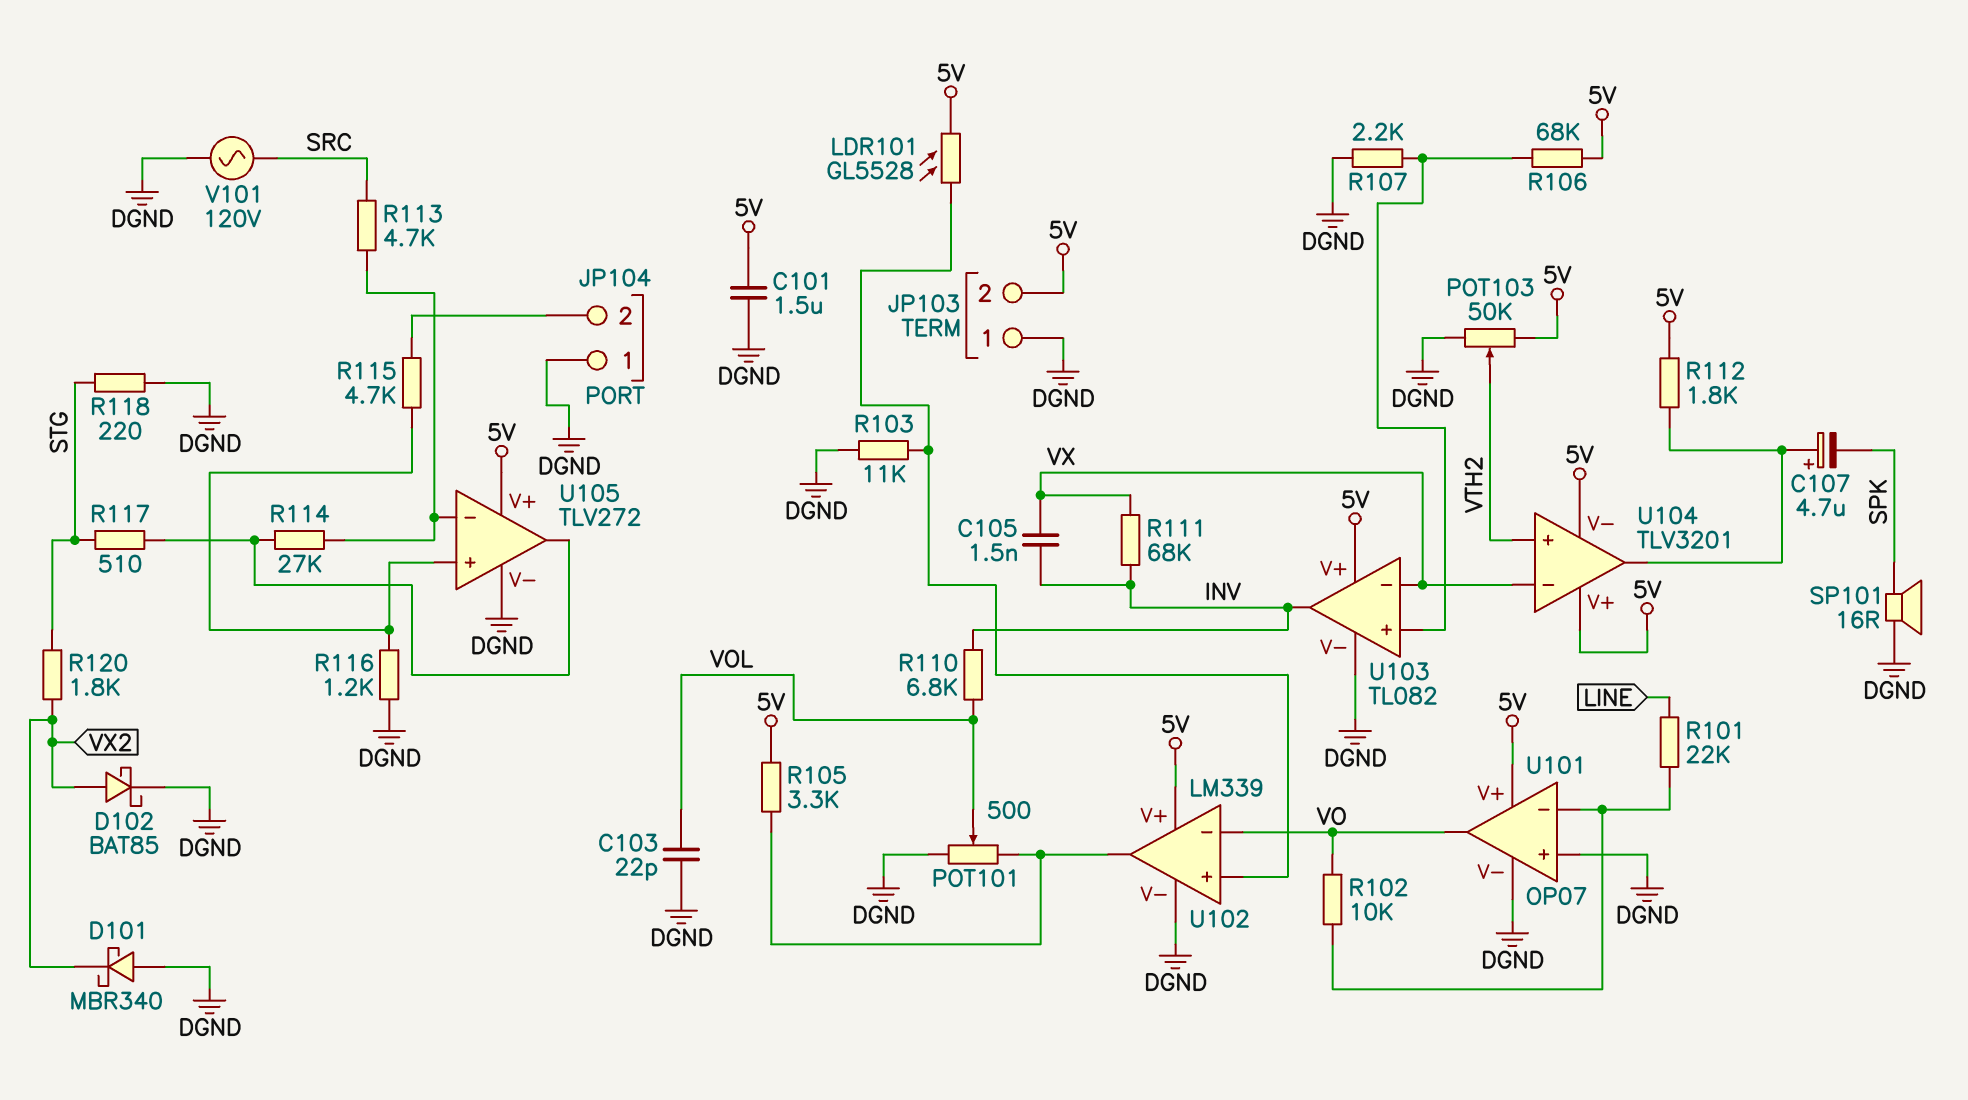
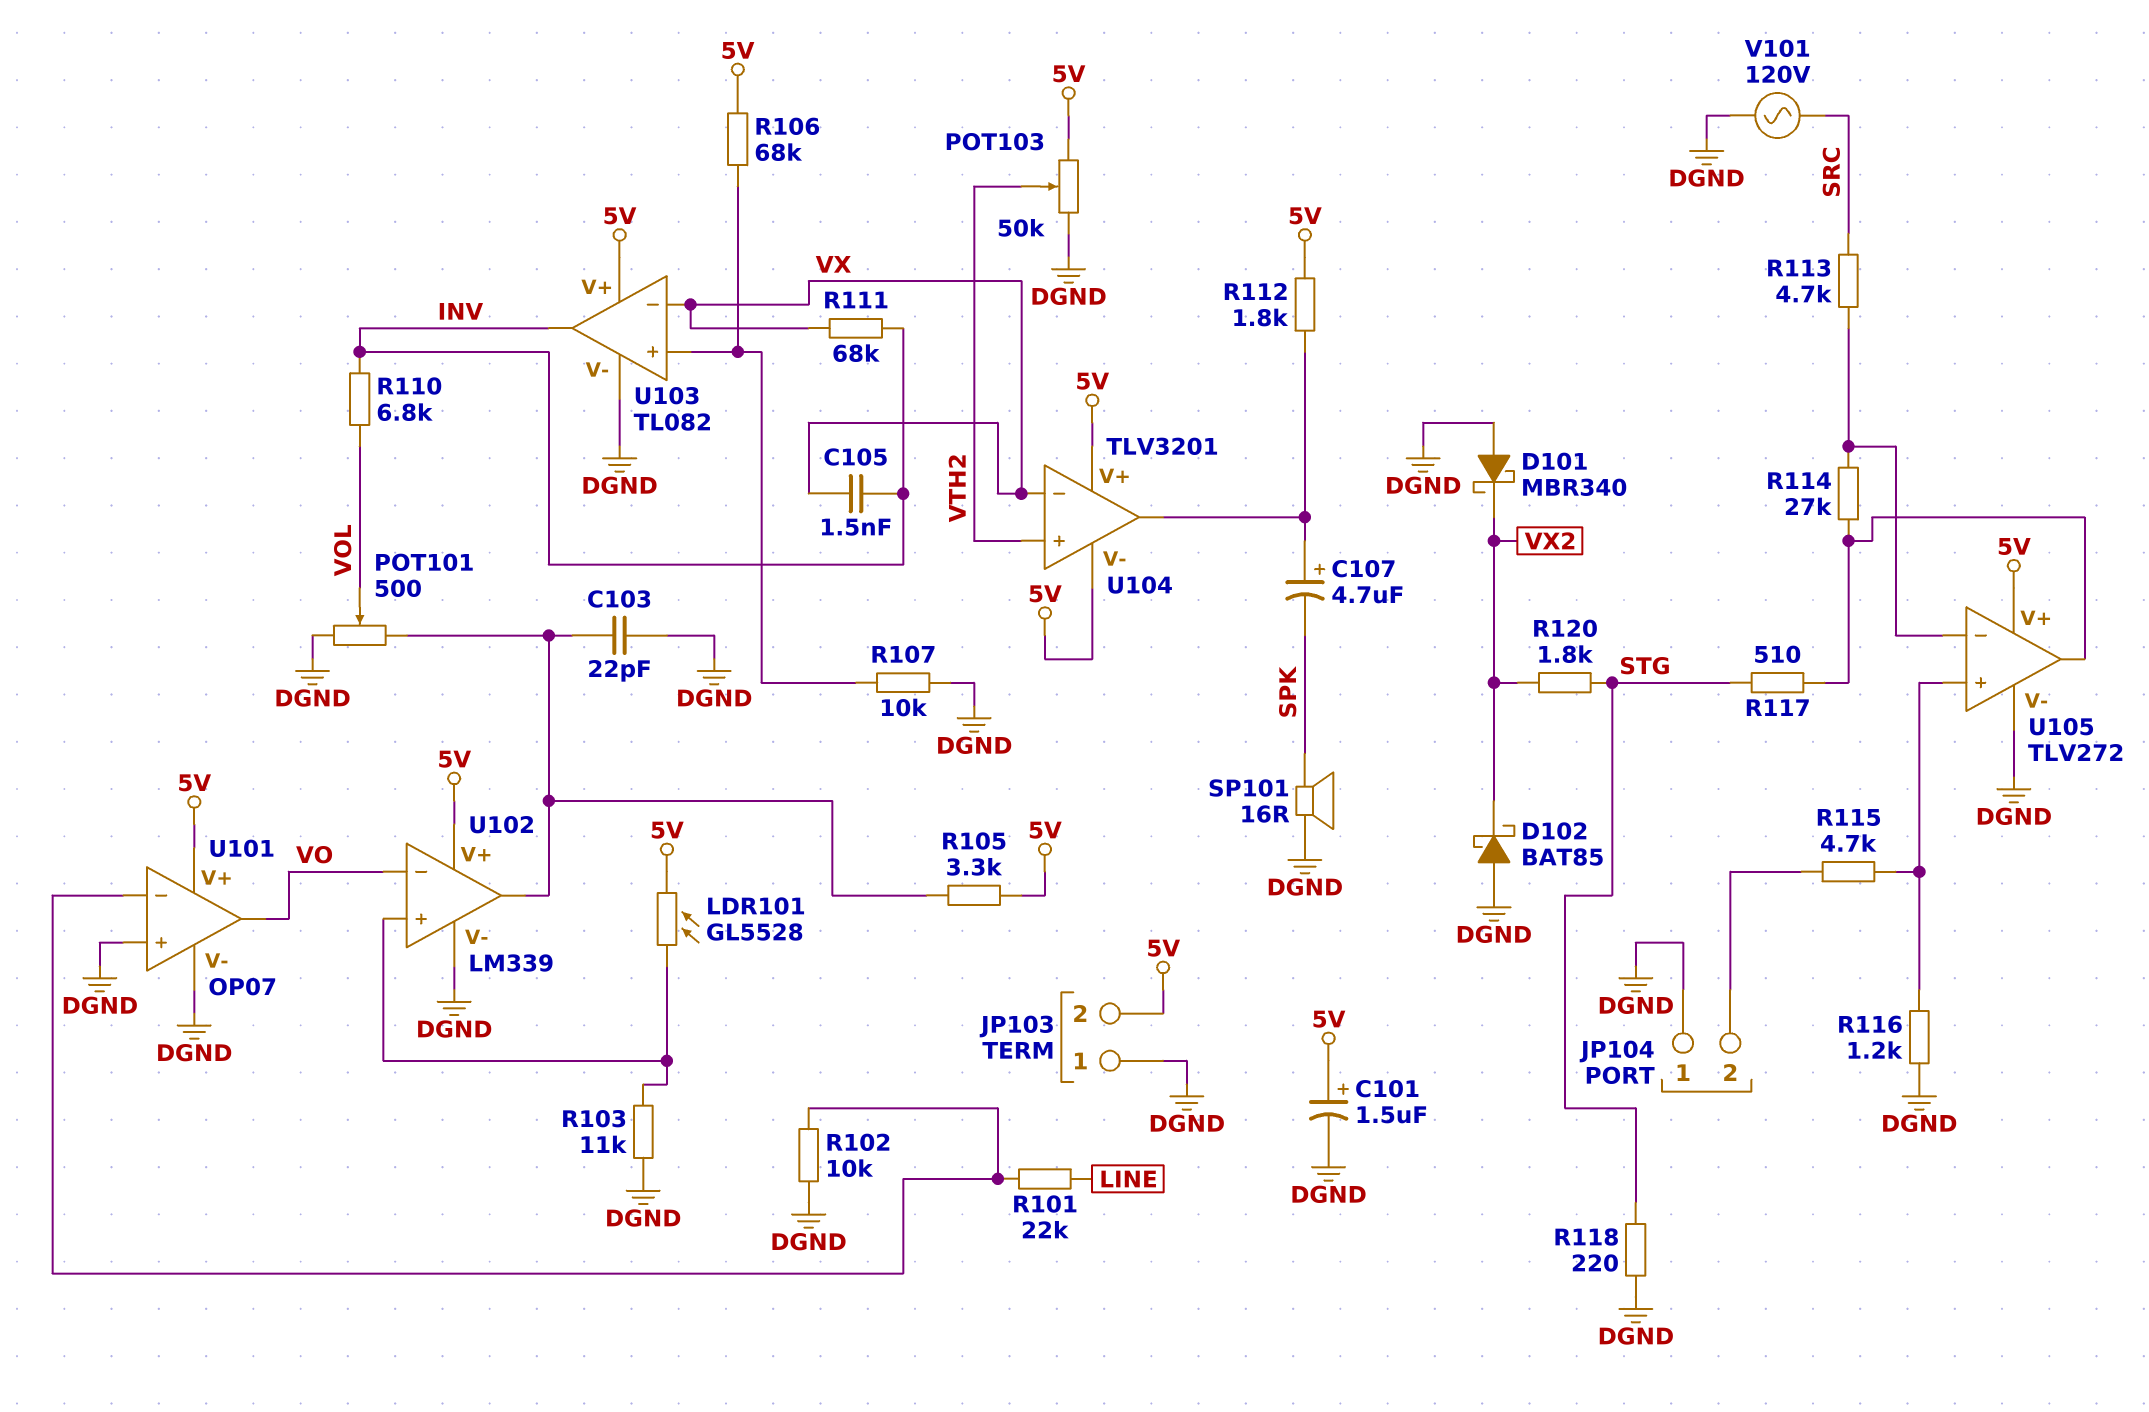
C101: 1.5uF (5V, DGND) -> 1.5uF (plus 5V, minus DGND)
C103: 22pF (DGND, VOL) -> 22pF (DGND, U102/out)
D102: schottky BAT85 (A VX2, K DGND) -> schottky BAT85 (A DGND, K VX2)
R102: 10k (U101/in-, VO) -> 10k (DGND, U101/in-)
R107: 2.2k (DGND, U103/in+) -> 10k (DGND, U103/in+)

